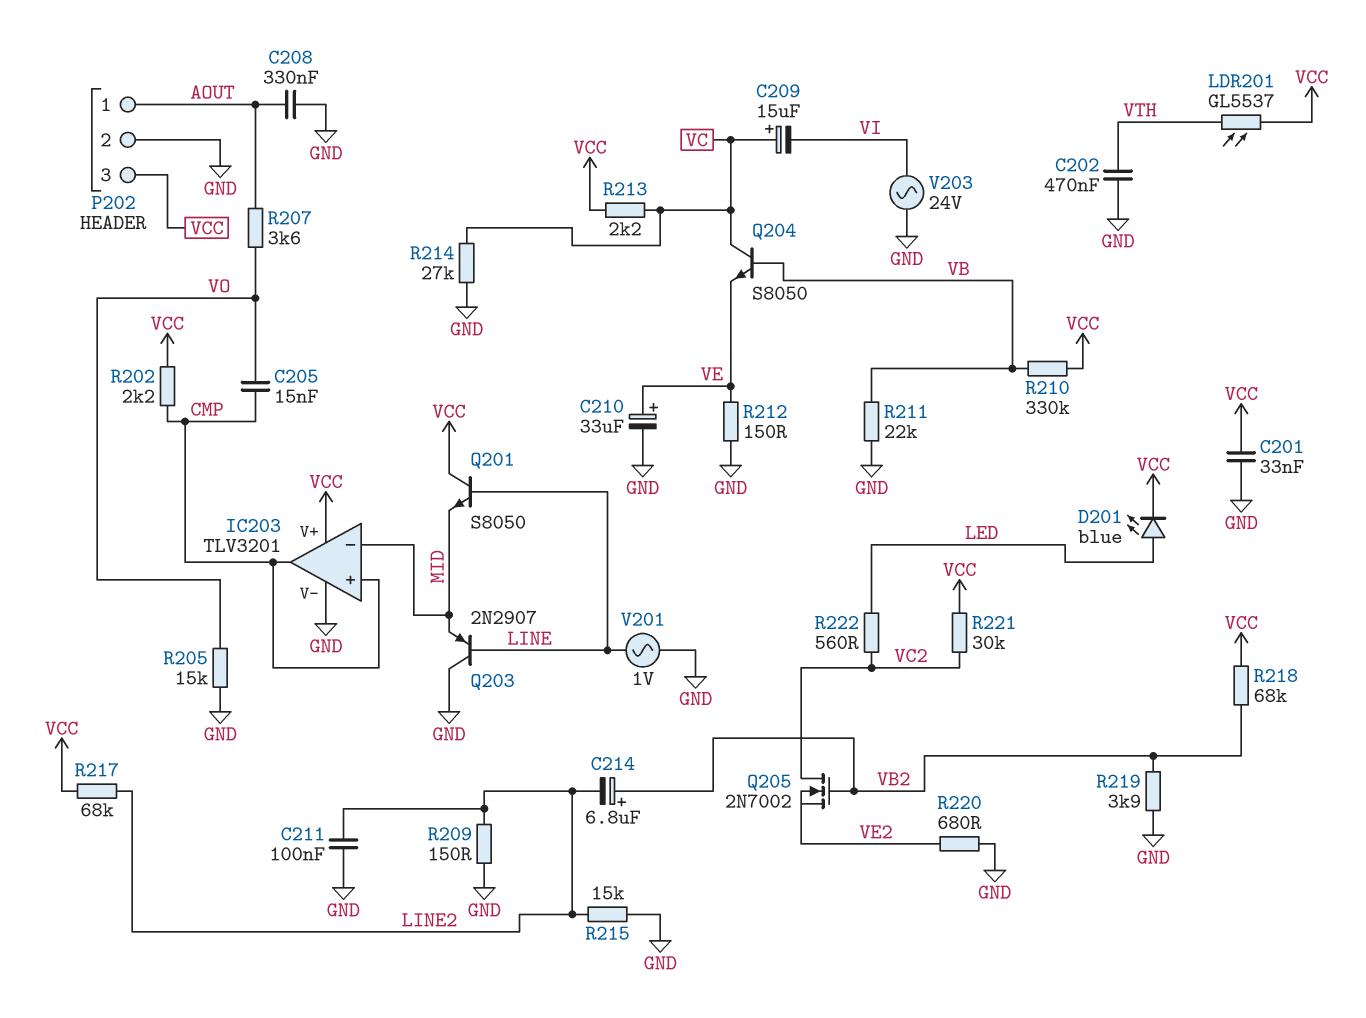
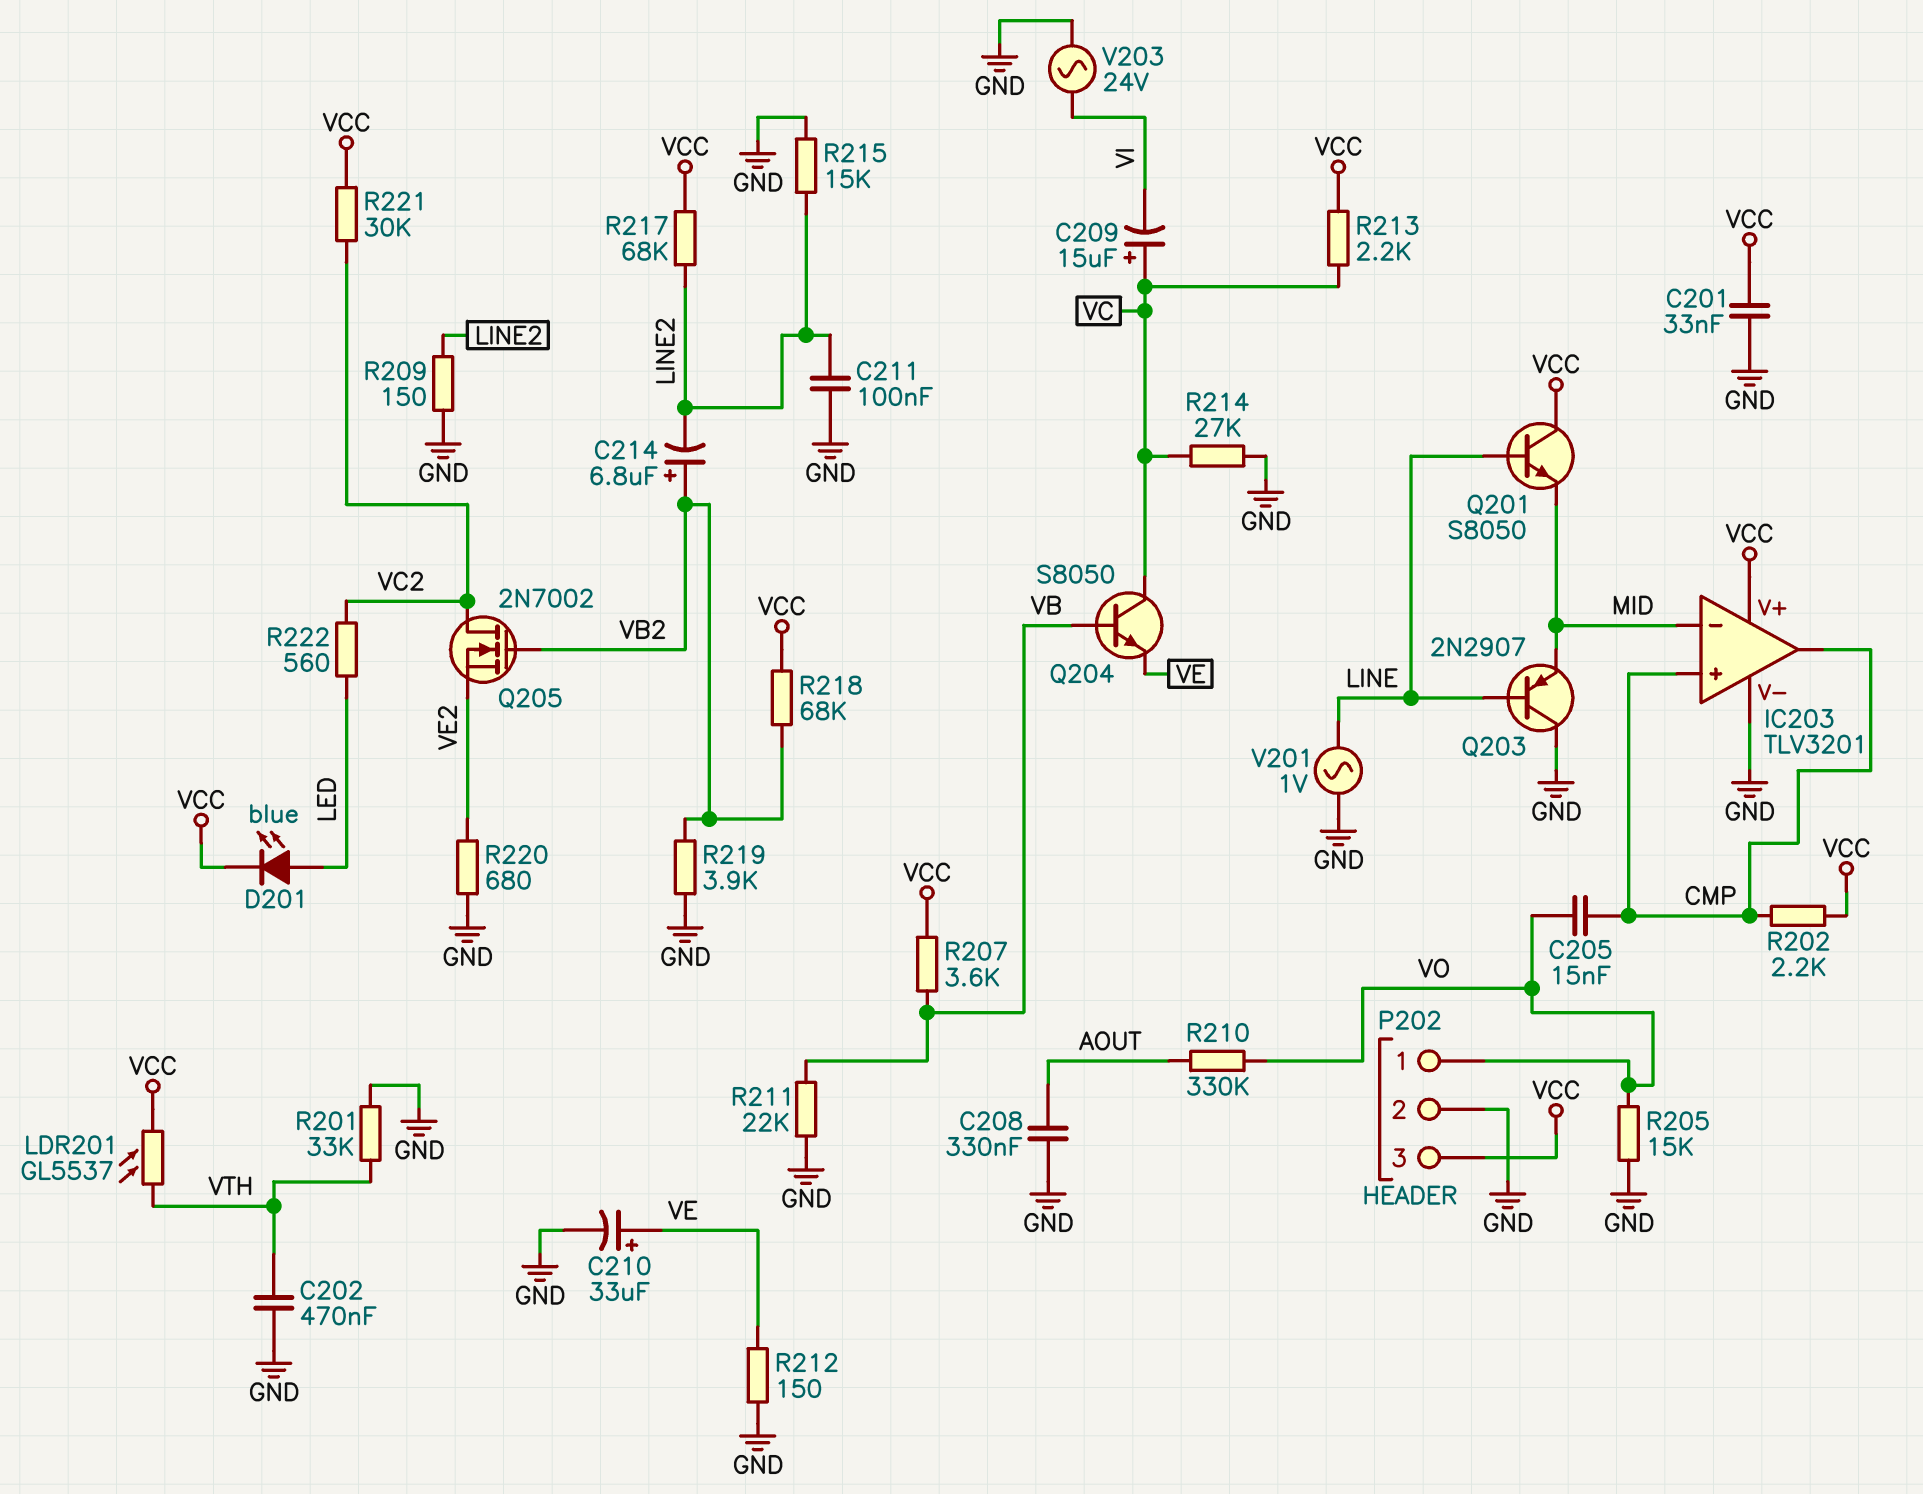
P202 pin 1: AOUT -> VO
R201: none -> 33k (GND, VTH)
R207: 3.6k (AOUT, VO) -> 3.6k (VB, VCC)
R210: 330k (VB, VCC) -> 330k (AOUT, VO)

